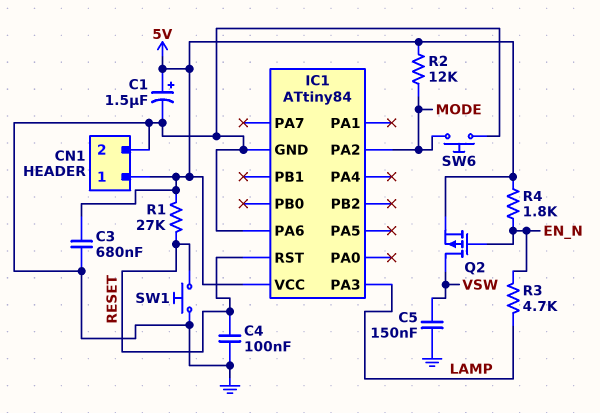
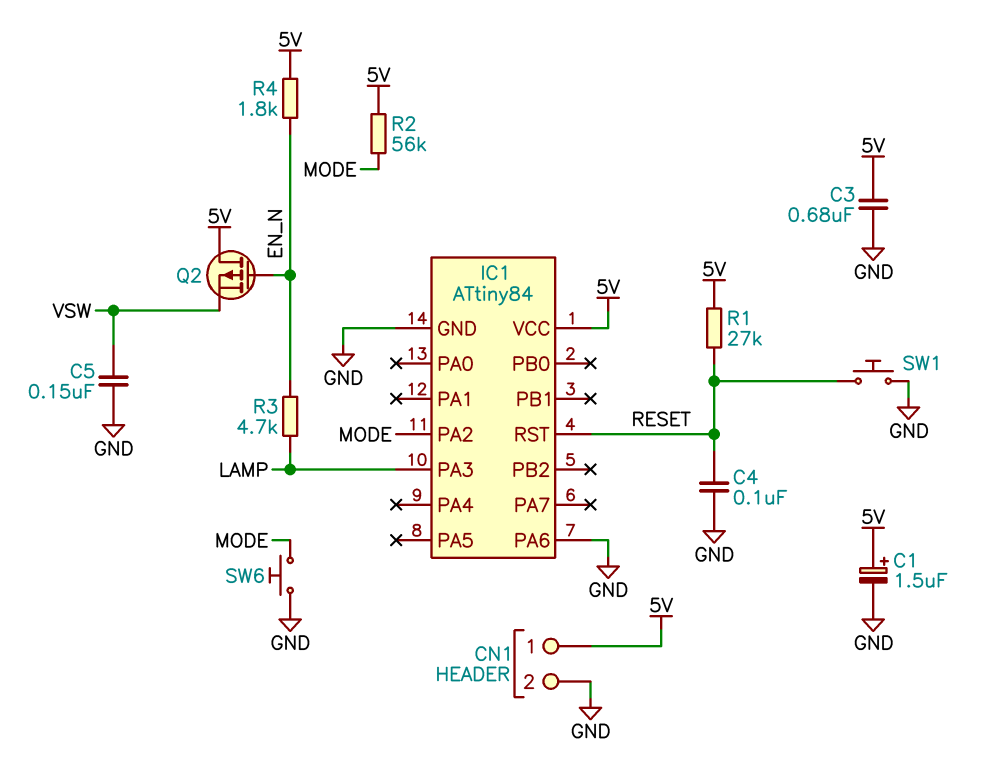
Q2: PMOS (G EN_N, D VSW, S 5V) -> PMOS (G EN_N, D 5V, S VSW)
R2: 12k (5V, MODE) -> 56k (5V, MODE)

